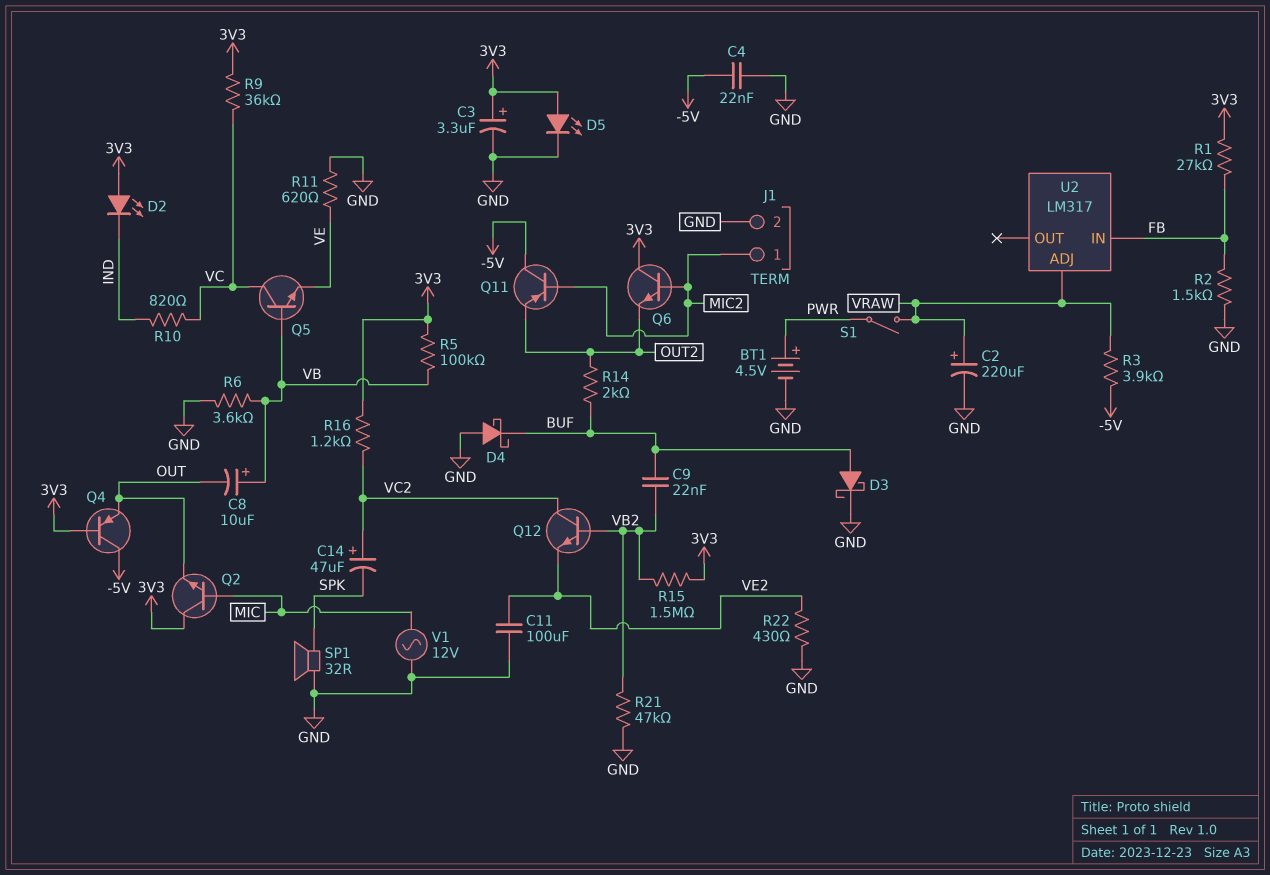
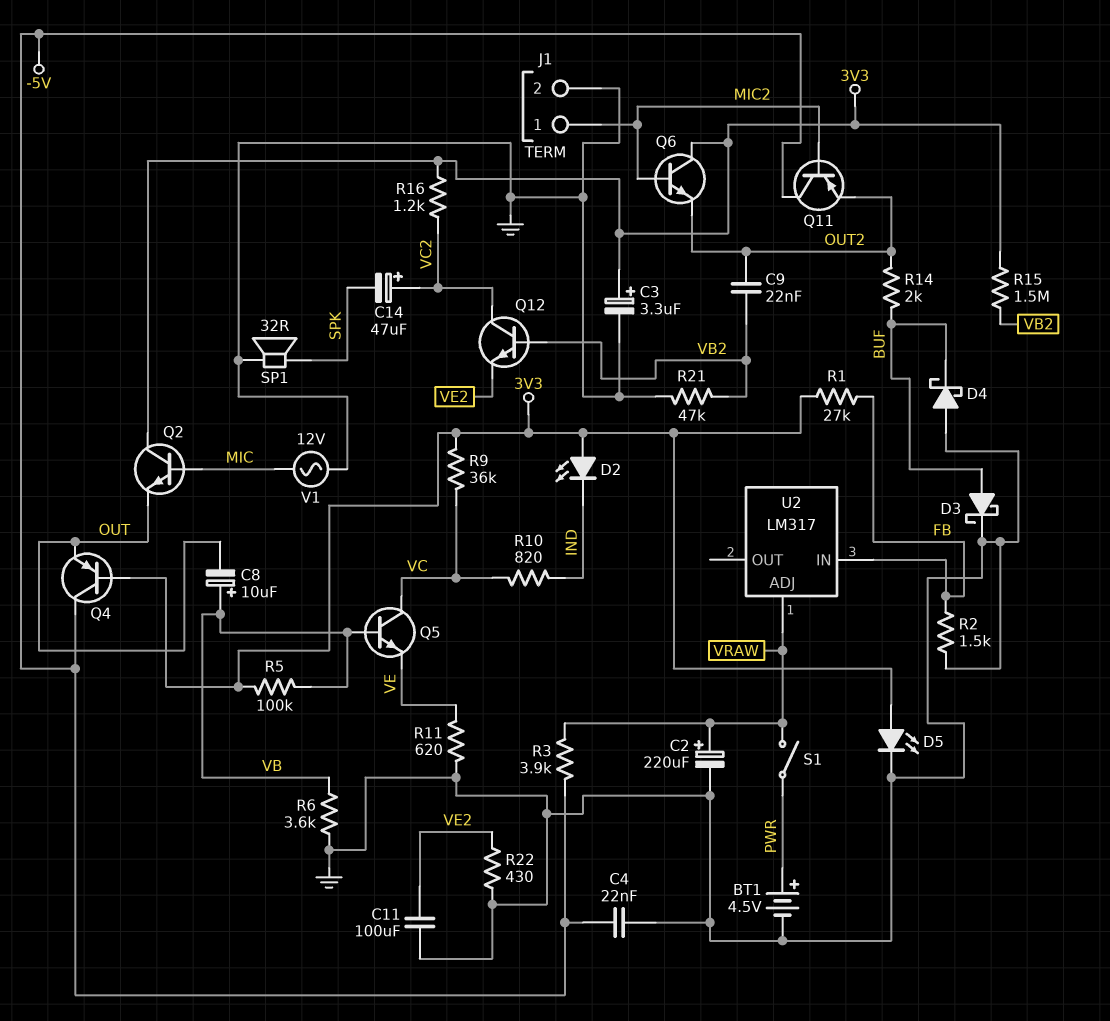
C9: 22nF (BUF, VB2) -> 22nF (OUT2, VB2)

